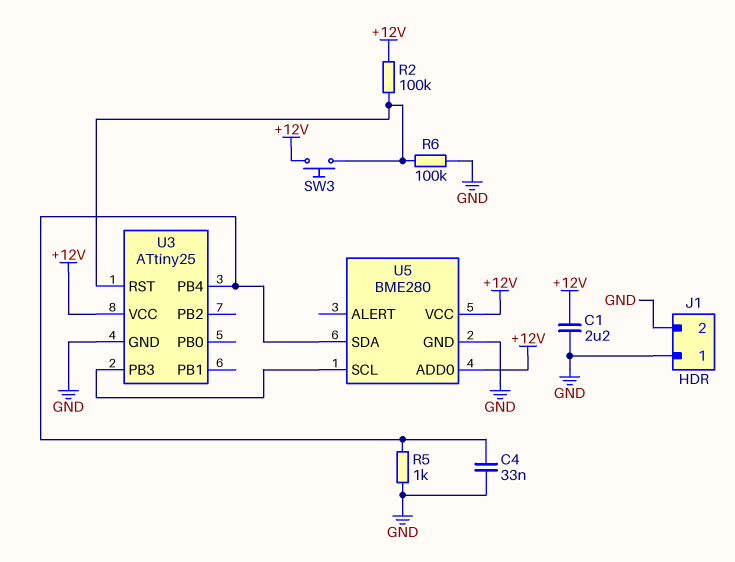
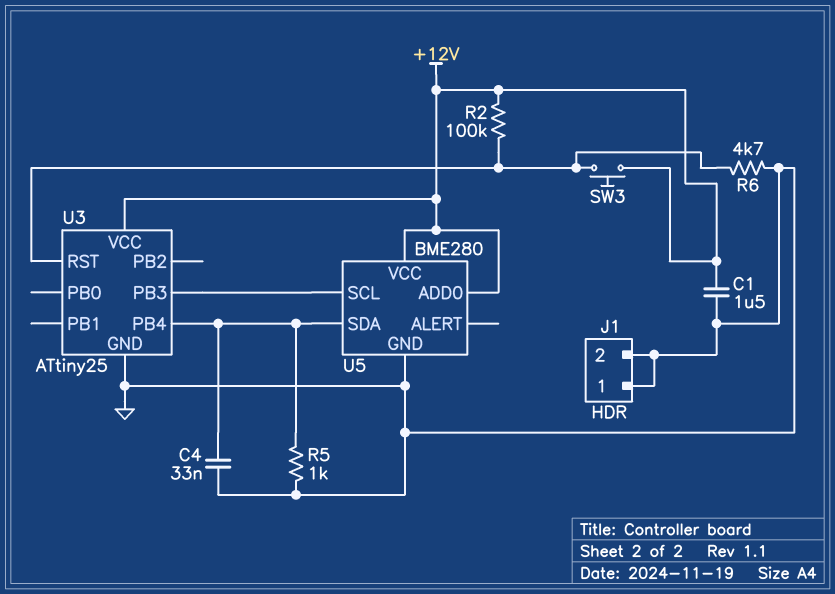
C1: 2.2uF (+12V, GND) -> 1.5uF (+12V, GND)
R6: 100k (GND, U3/RST) -> 4.7k (GND, U3/RST)

